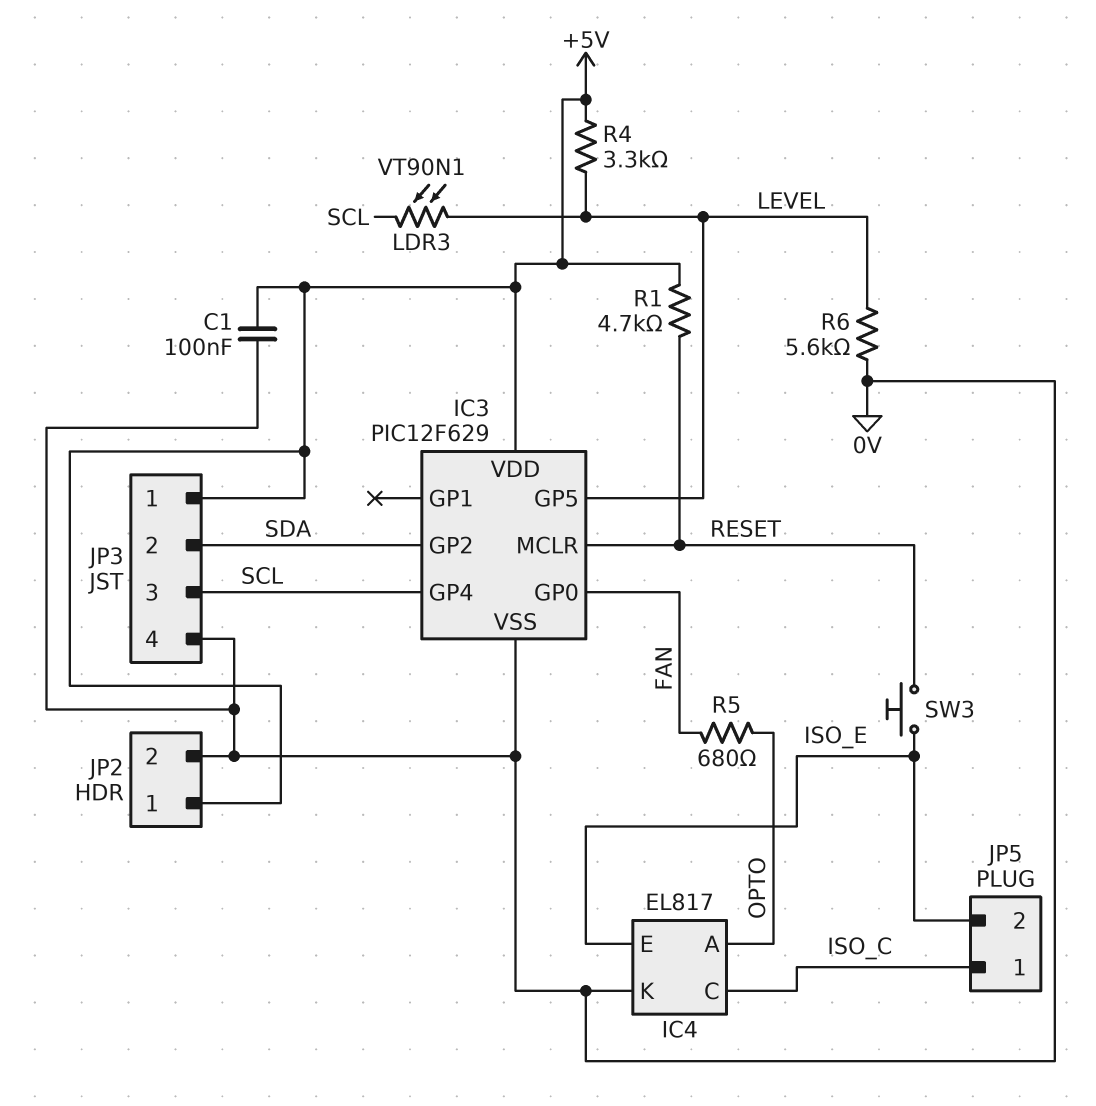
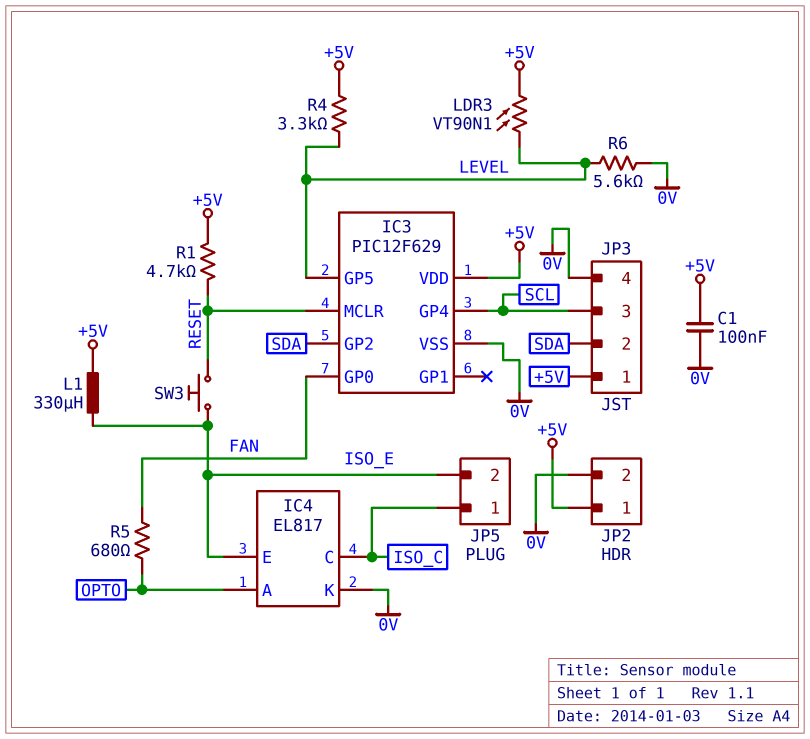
L1: none -> 330uH (+5V, ISO_E)
LDR3: VT90N1 (LEVEL, SCL) -> VT90N1 (+5V, LEVEL)

